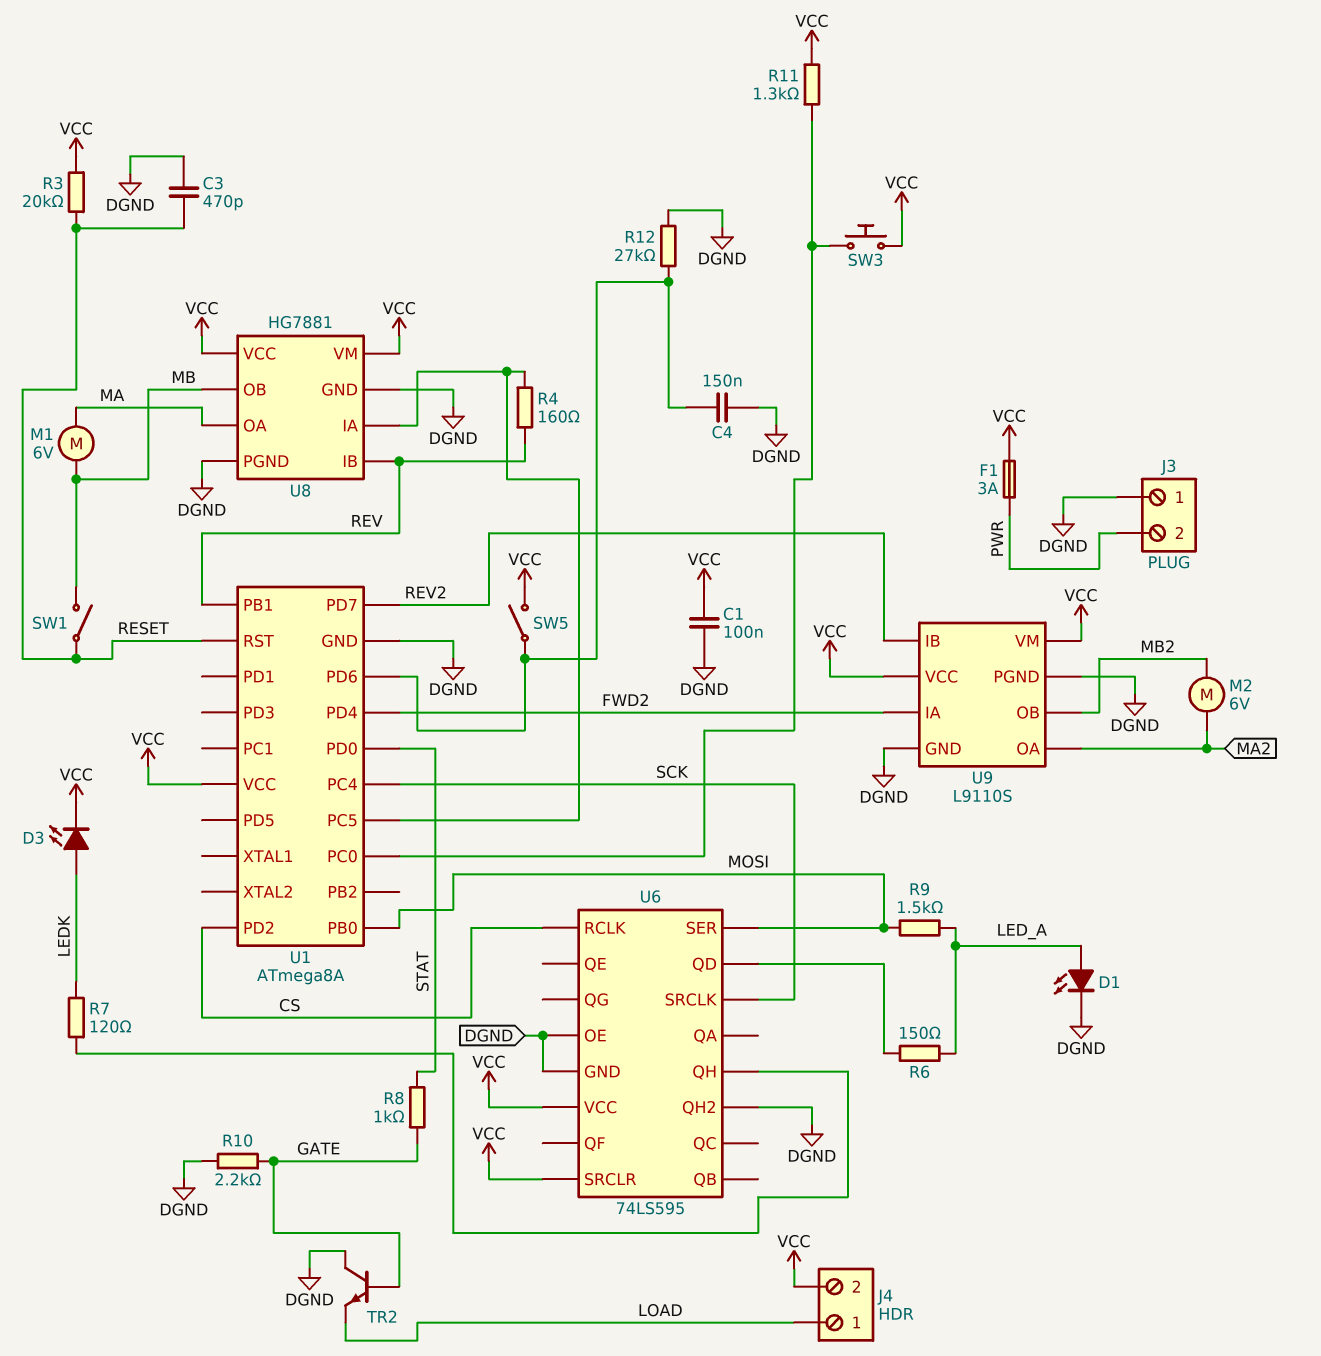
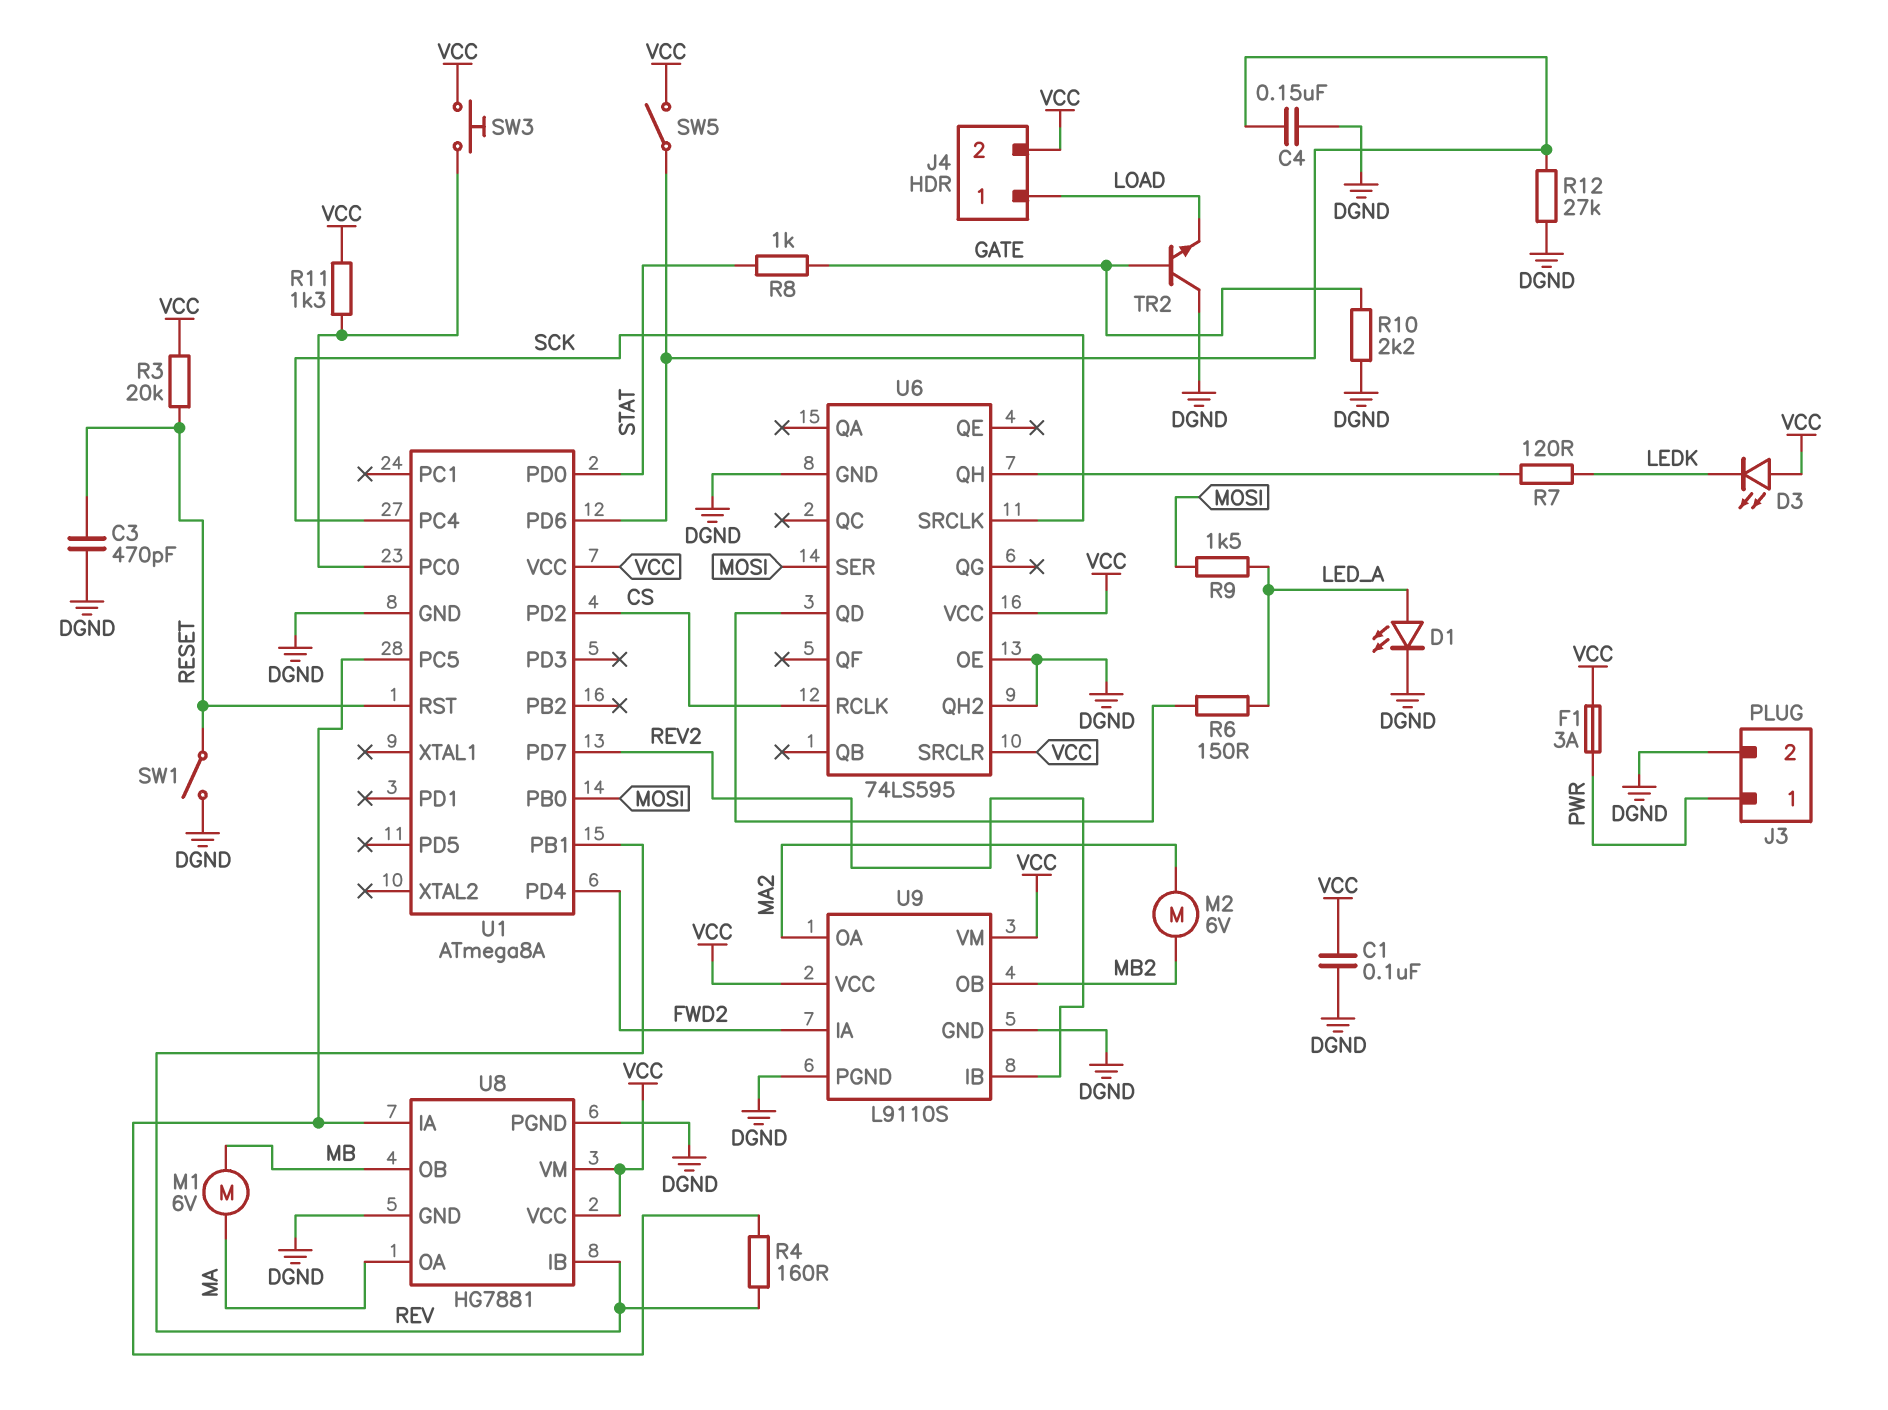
D3: LED (A LEDK, K VCC) -> LED (A VCC, K LEDK)
J3 pin 1: DGND -> PWR
J3 pin 2: PWR -> DGND
SW1: switch (MB, RESET) -> switch (DGND, RESET)

